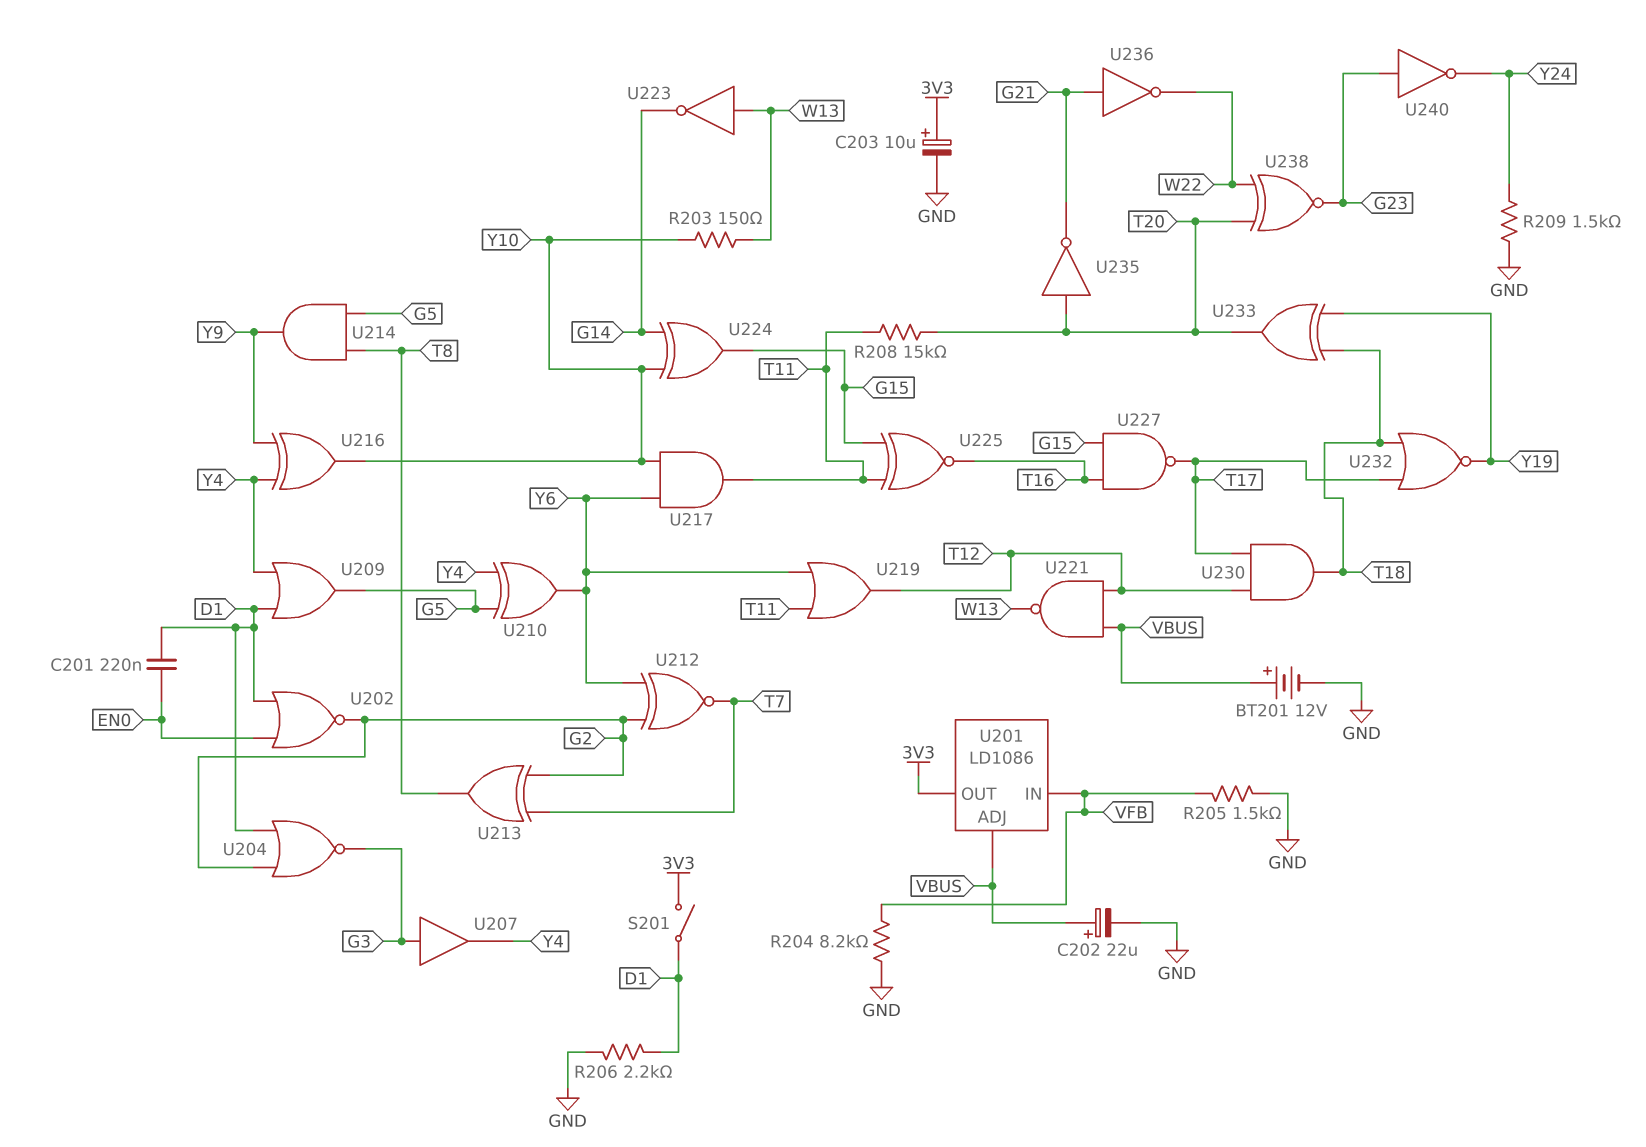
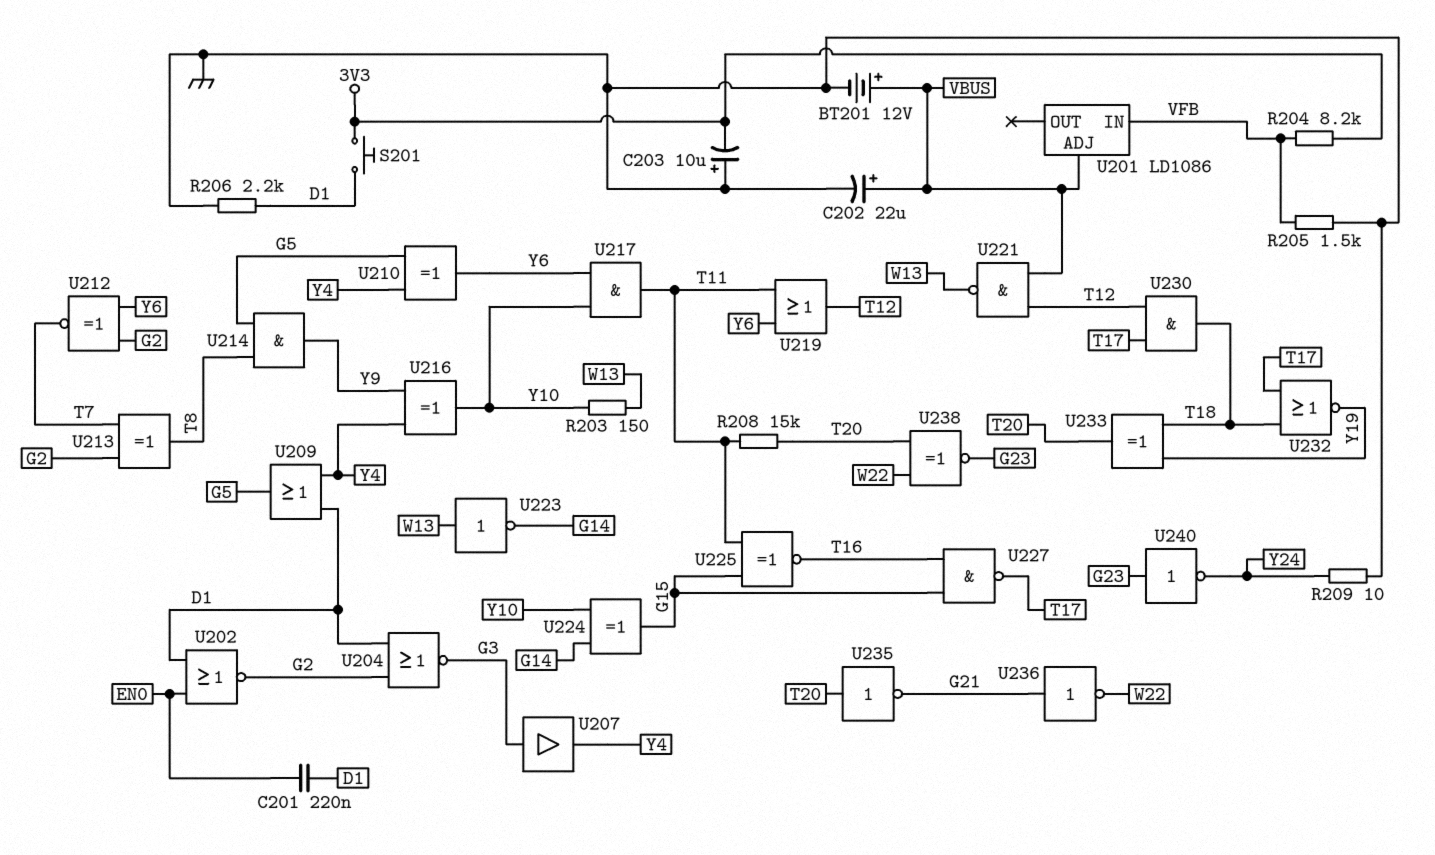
C203: 10uF (plus 3V3, minus GND) -> 10uF (plus GND, minus 3V3)
R204: 8.2k (GND, VFB) -> 8.2k (3V3, VFB)
R209: 1.5k (GND, Y24) -> 10 (GND, Y24)
S201: switch (3V3, D1) -> button (3V3, D1)
U201 pin OUT: 3V3 -> none

